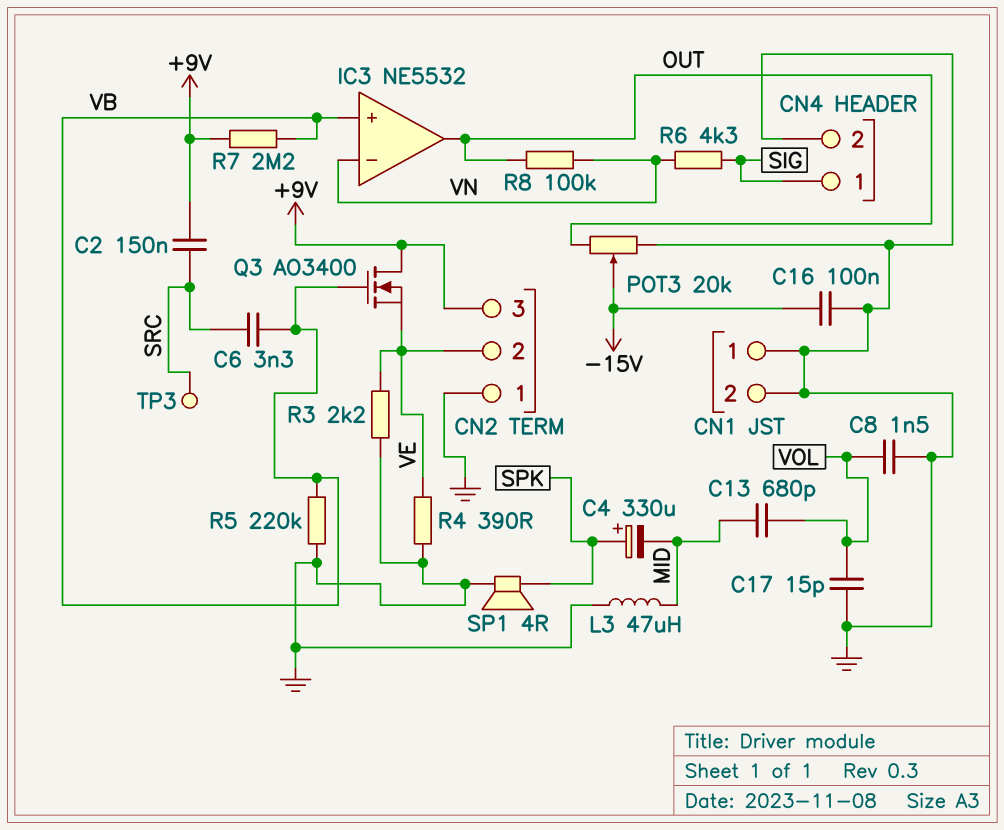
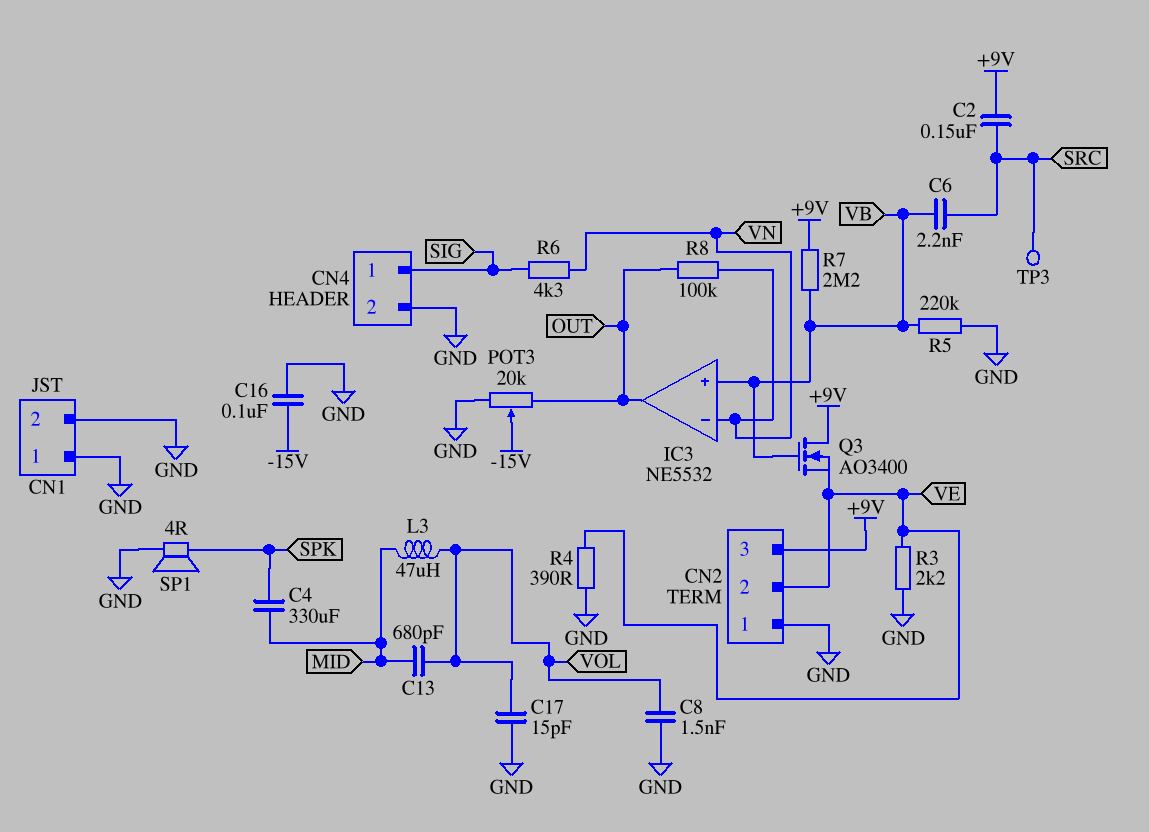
C4: 330uF (plus SPK, minus MID) -> 330uF (MID, SPK)
C6: 3.3nF (SRC, VB) -> 2.2nF (SRC, VB)
L3: 47uH (GND, MID) -> 47uH (MID, VOL)

